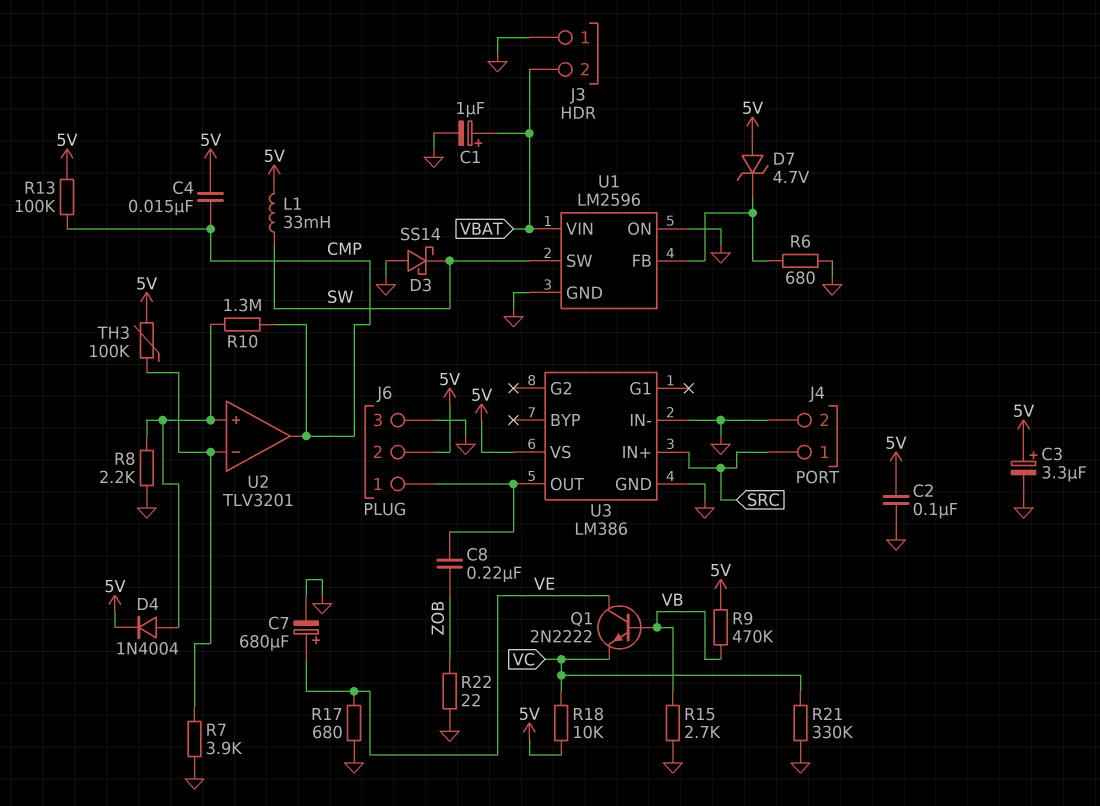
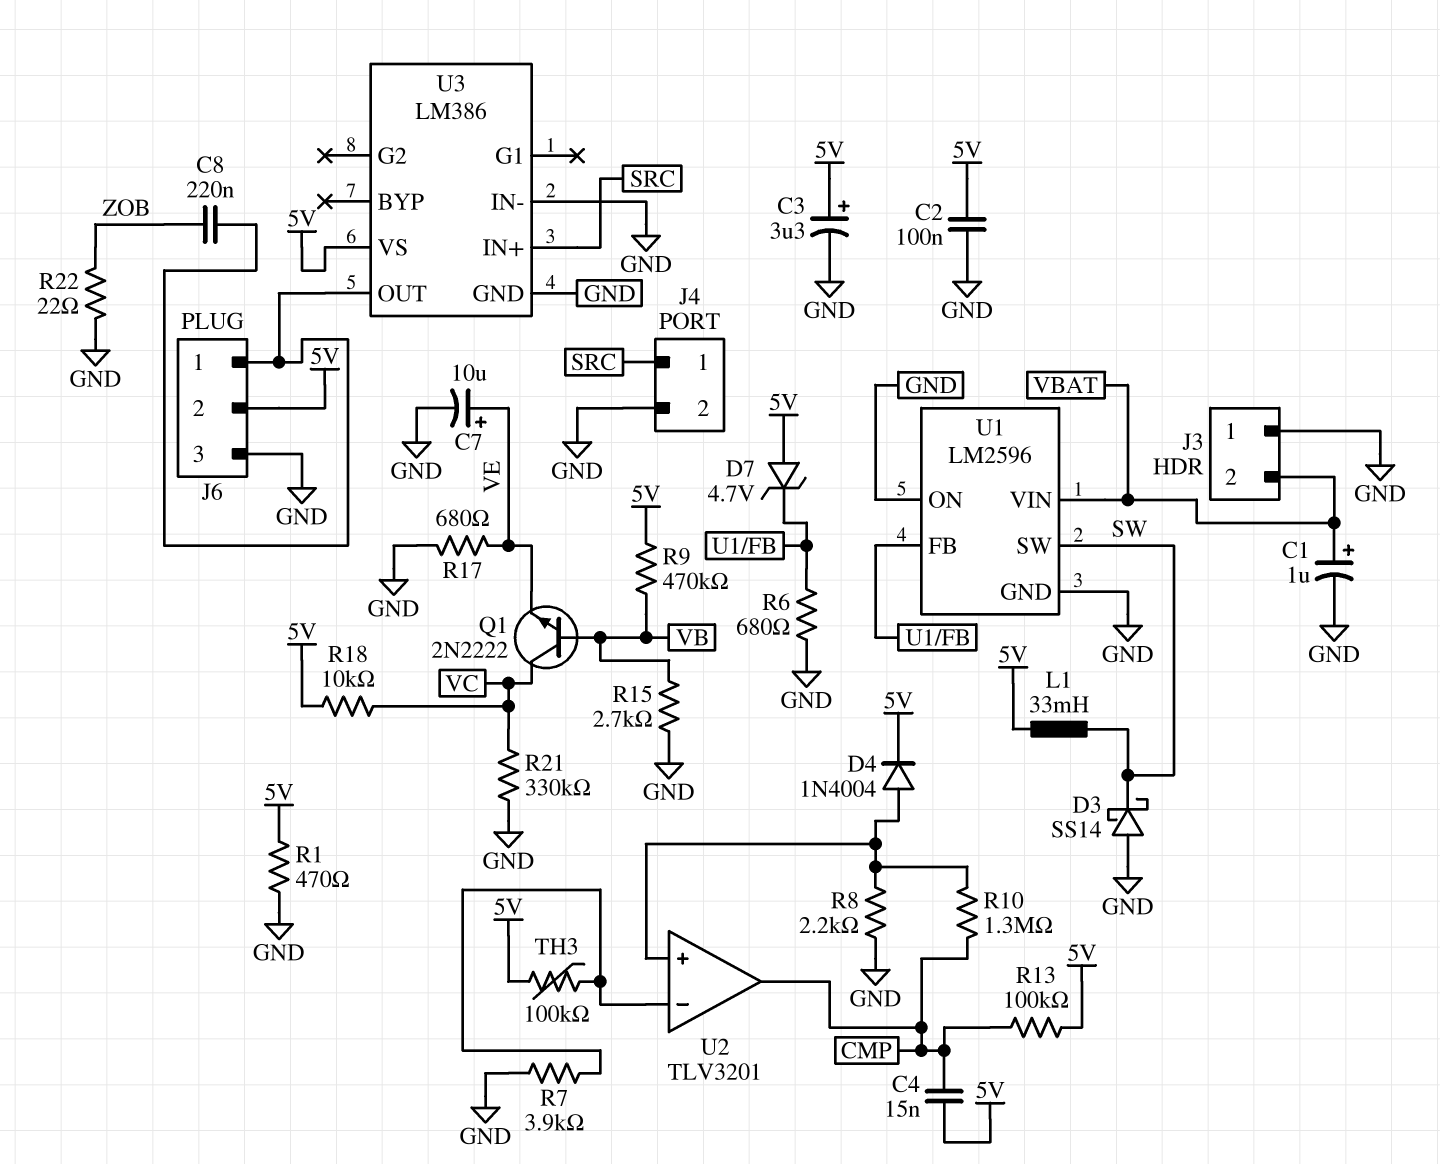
C7: 680uF (plus VE, minus GND) -> 10uF (plus VE, minus GND)
Q1: NPN 2N2222 (B VB, C VE, E VC) -> NPN 2N2222 (B VB, C VC, E VE)
R1: none -> 470 (5V, GND)

